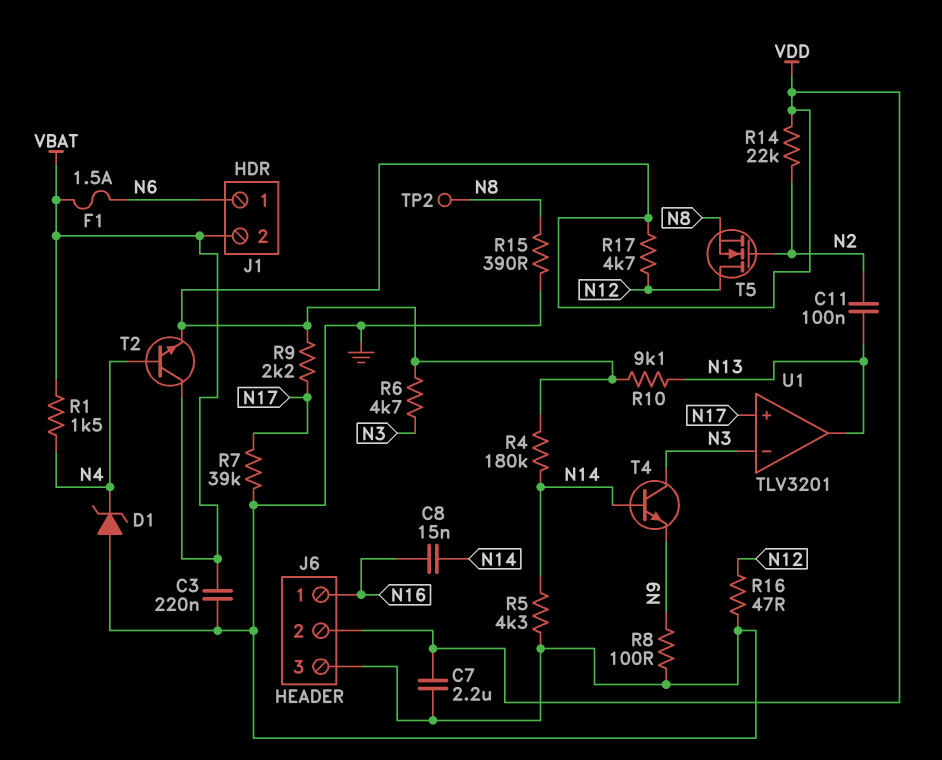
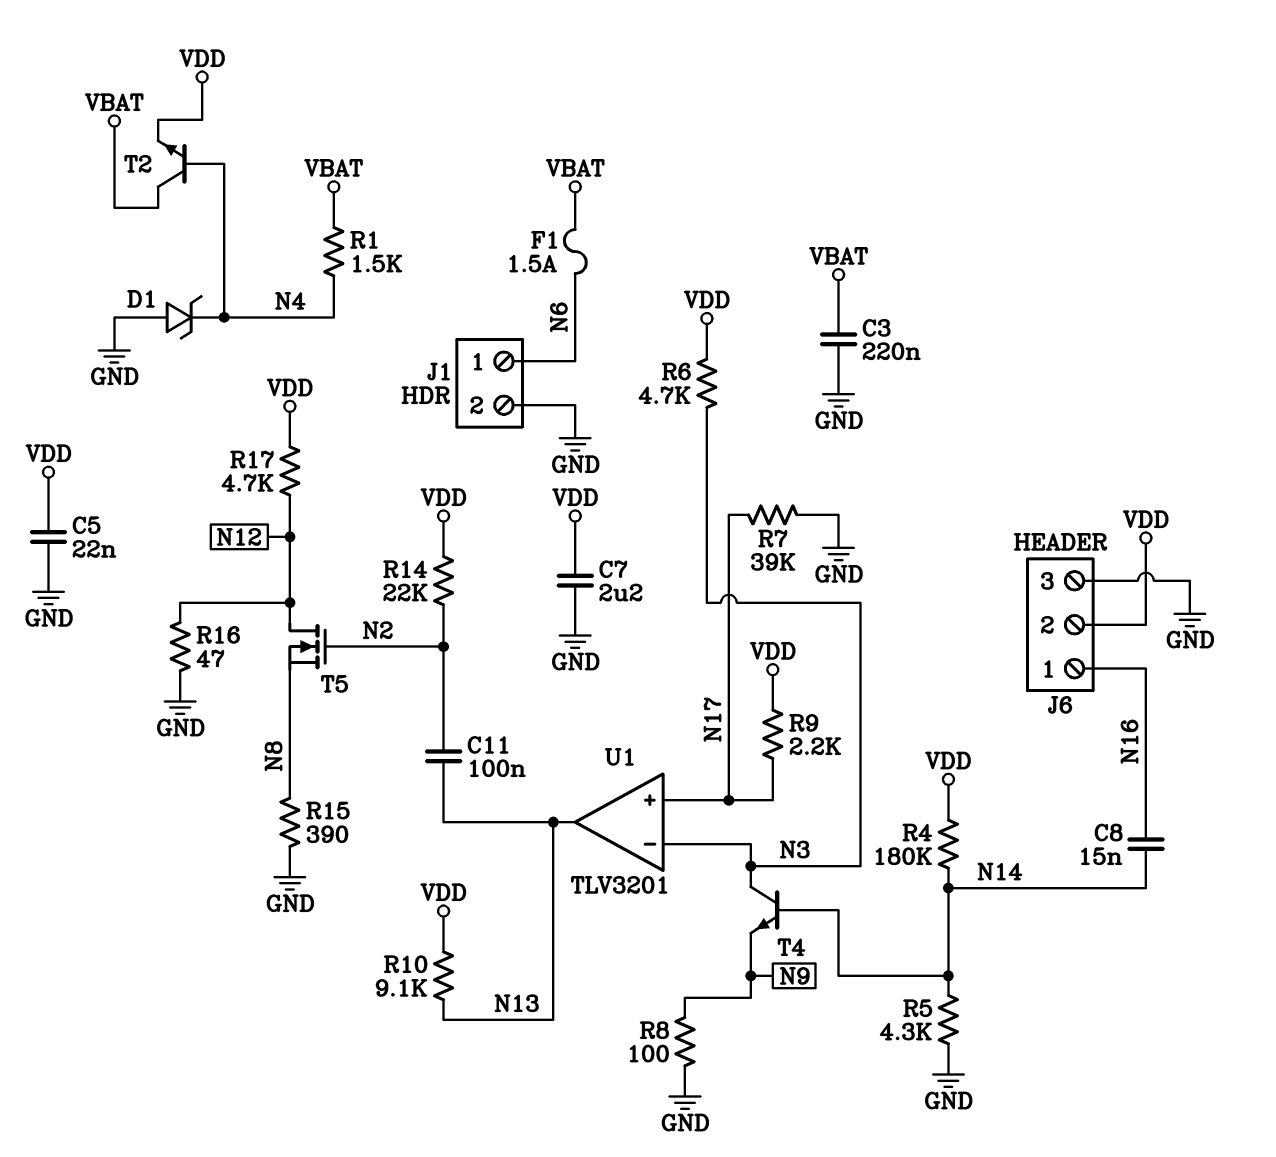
C5: none -> 22nF (GND, VDD)
J1 pin 2: VBAT -> GND
TP2: test point (N8) -> none

